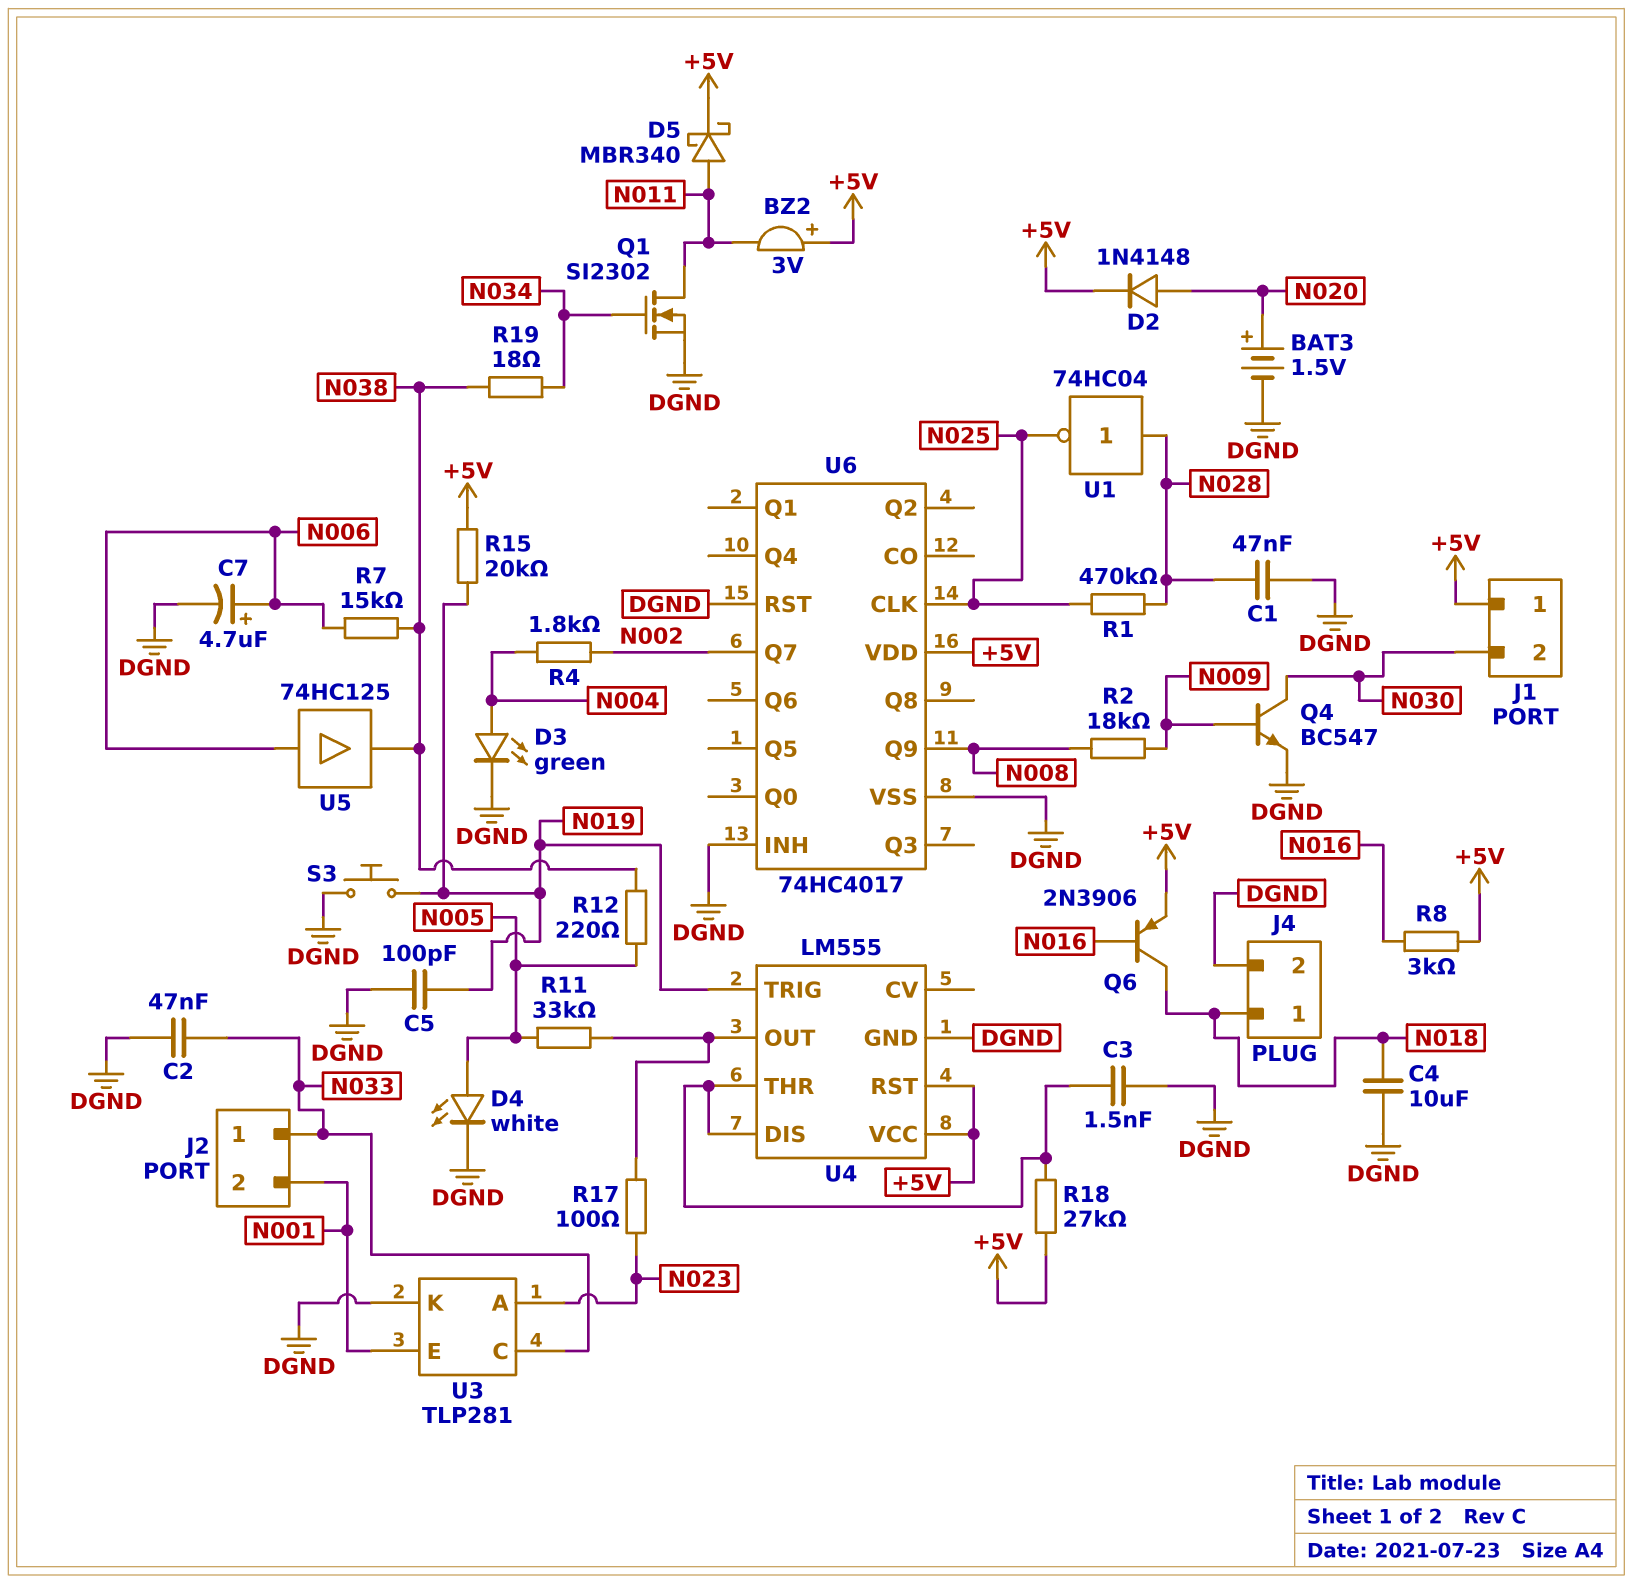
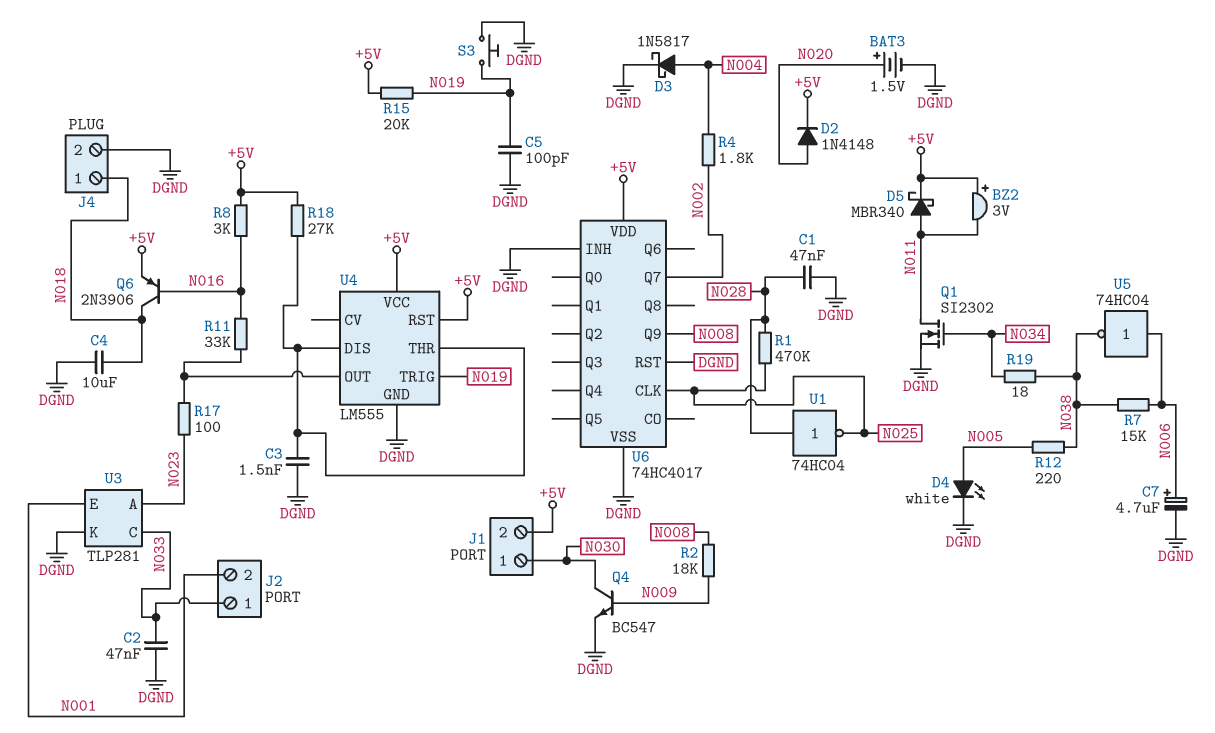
D3: LED green (A N004, K DGND) -> schottky 1N5817 (A N004, K DGND)
J1 pin 1: +5V -> N030
J1 pin 2: N030 -> +5V
R11: 33k (N005, U4/OUT) -> 33k (N016, U4/OUT)
U5: buffer 74HC125 (in N006, out N038) -> NOT 74HC04 (in N006, out N038)

